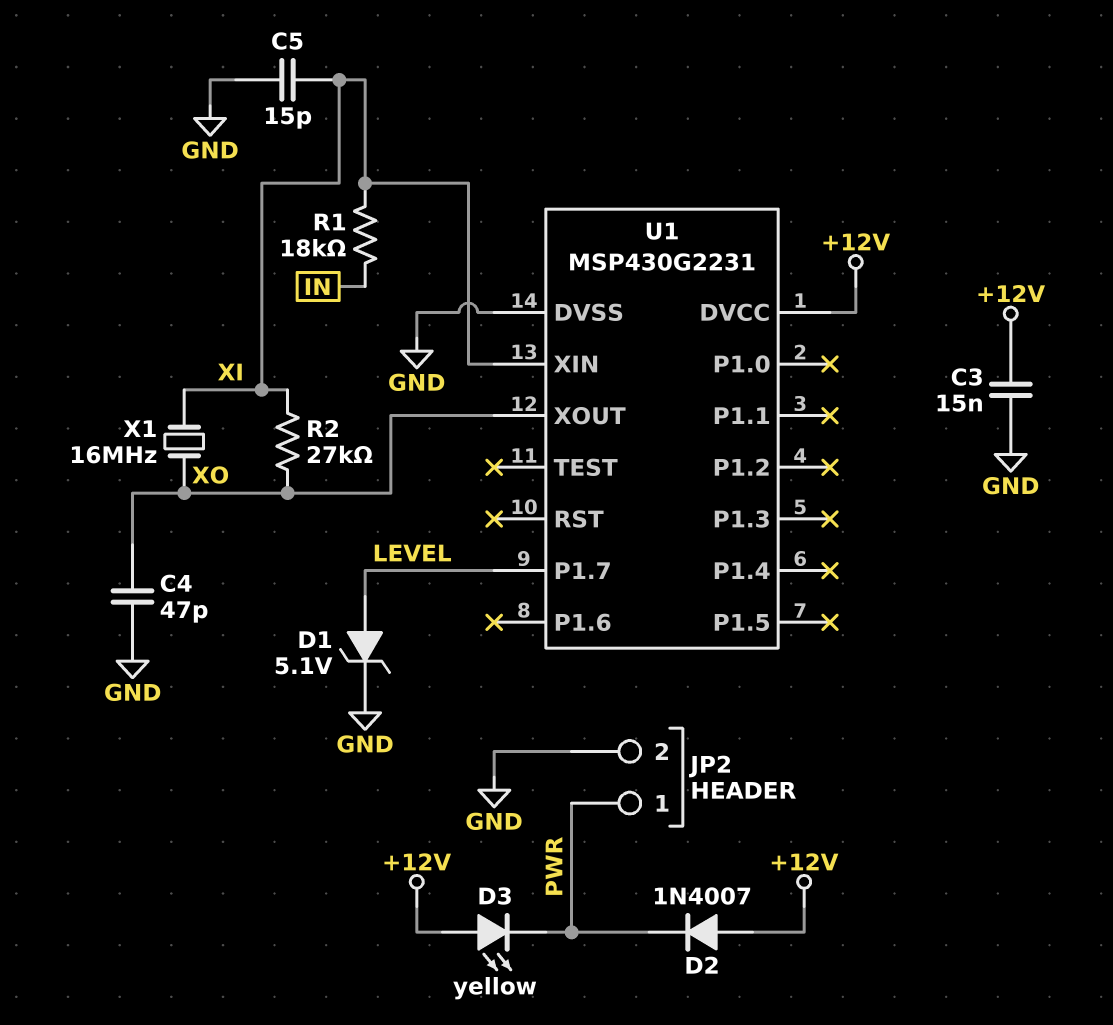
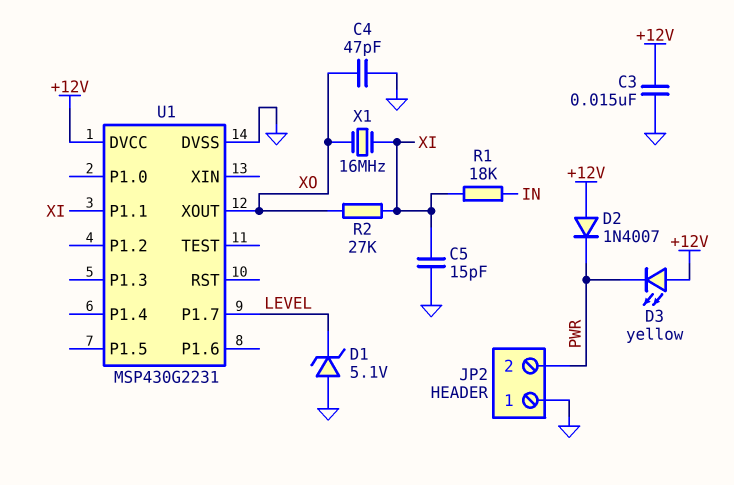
D1: zener 5.1V (A LEVEL, K GND) -> zener 5.1V (A GND, K LEVEL)
JP2 pin 1: PWR -> GND
JP2 pin 2: GND -> PWR
U1 pin P1.1: none -> XI
U1 pin XIN: XI -> none

